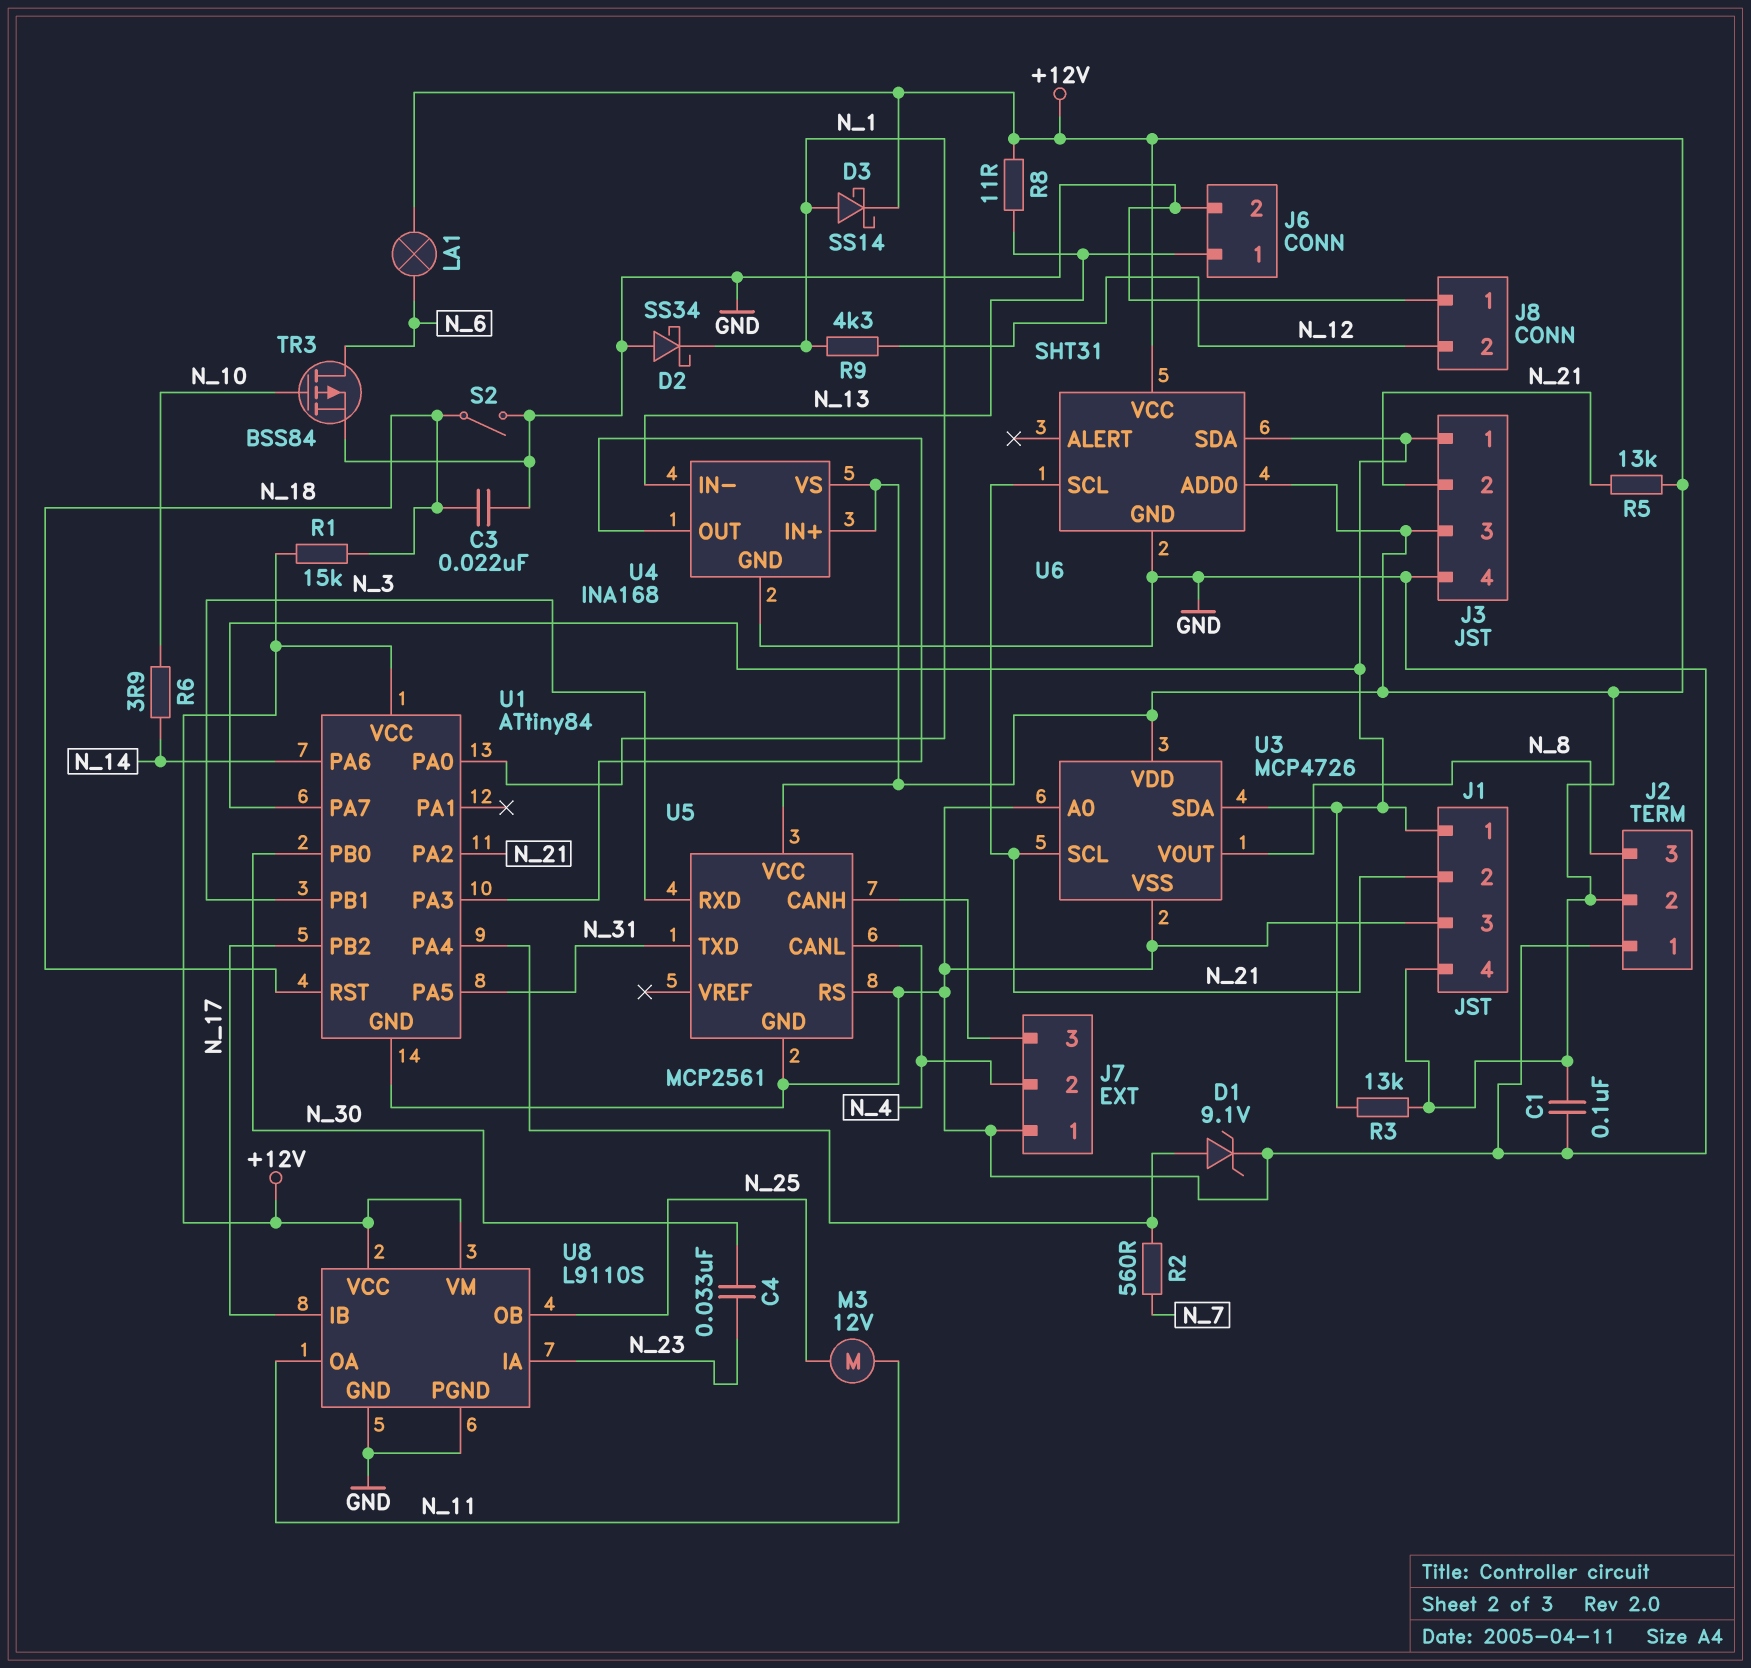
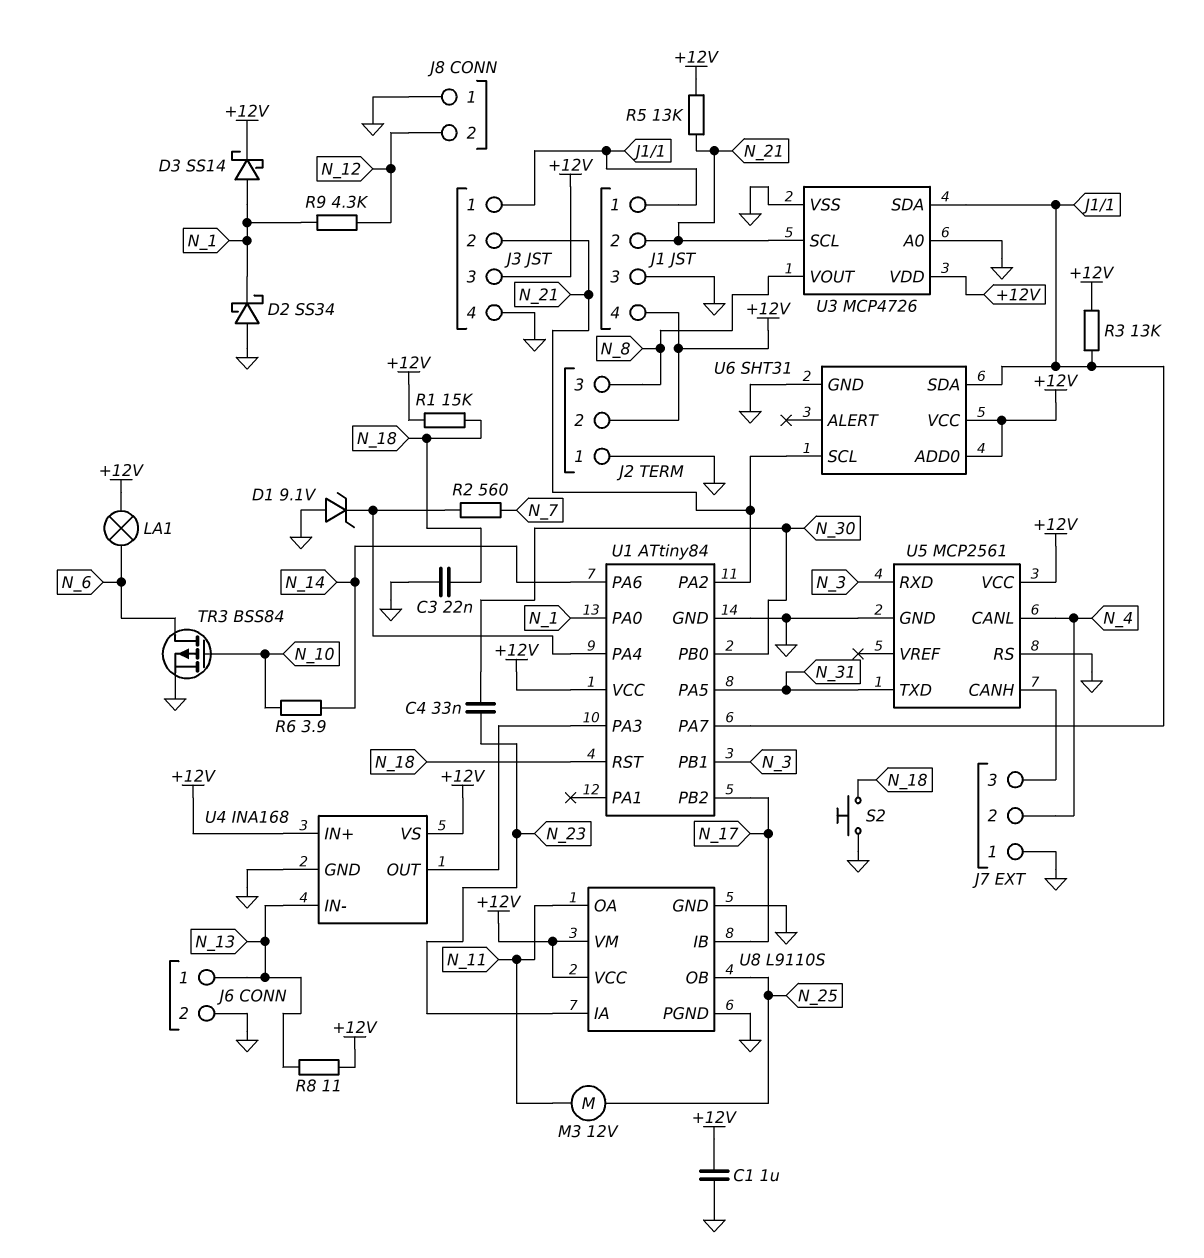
C1: 100nF (+12V, GND) -> 1uF (+12V, GND)
D1: zener 9.1V (A U1/PA4, K GND) -> zener 9.1V (A GND, K U1/PA4)
S2: switch (GND, N_18) -> button (GND, N_18)

